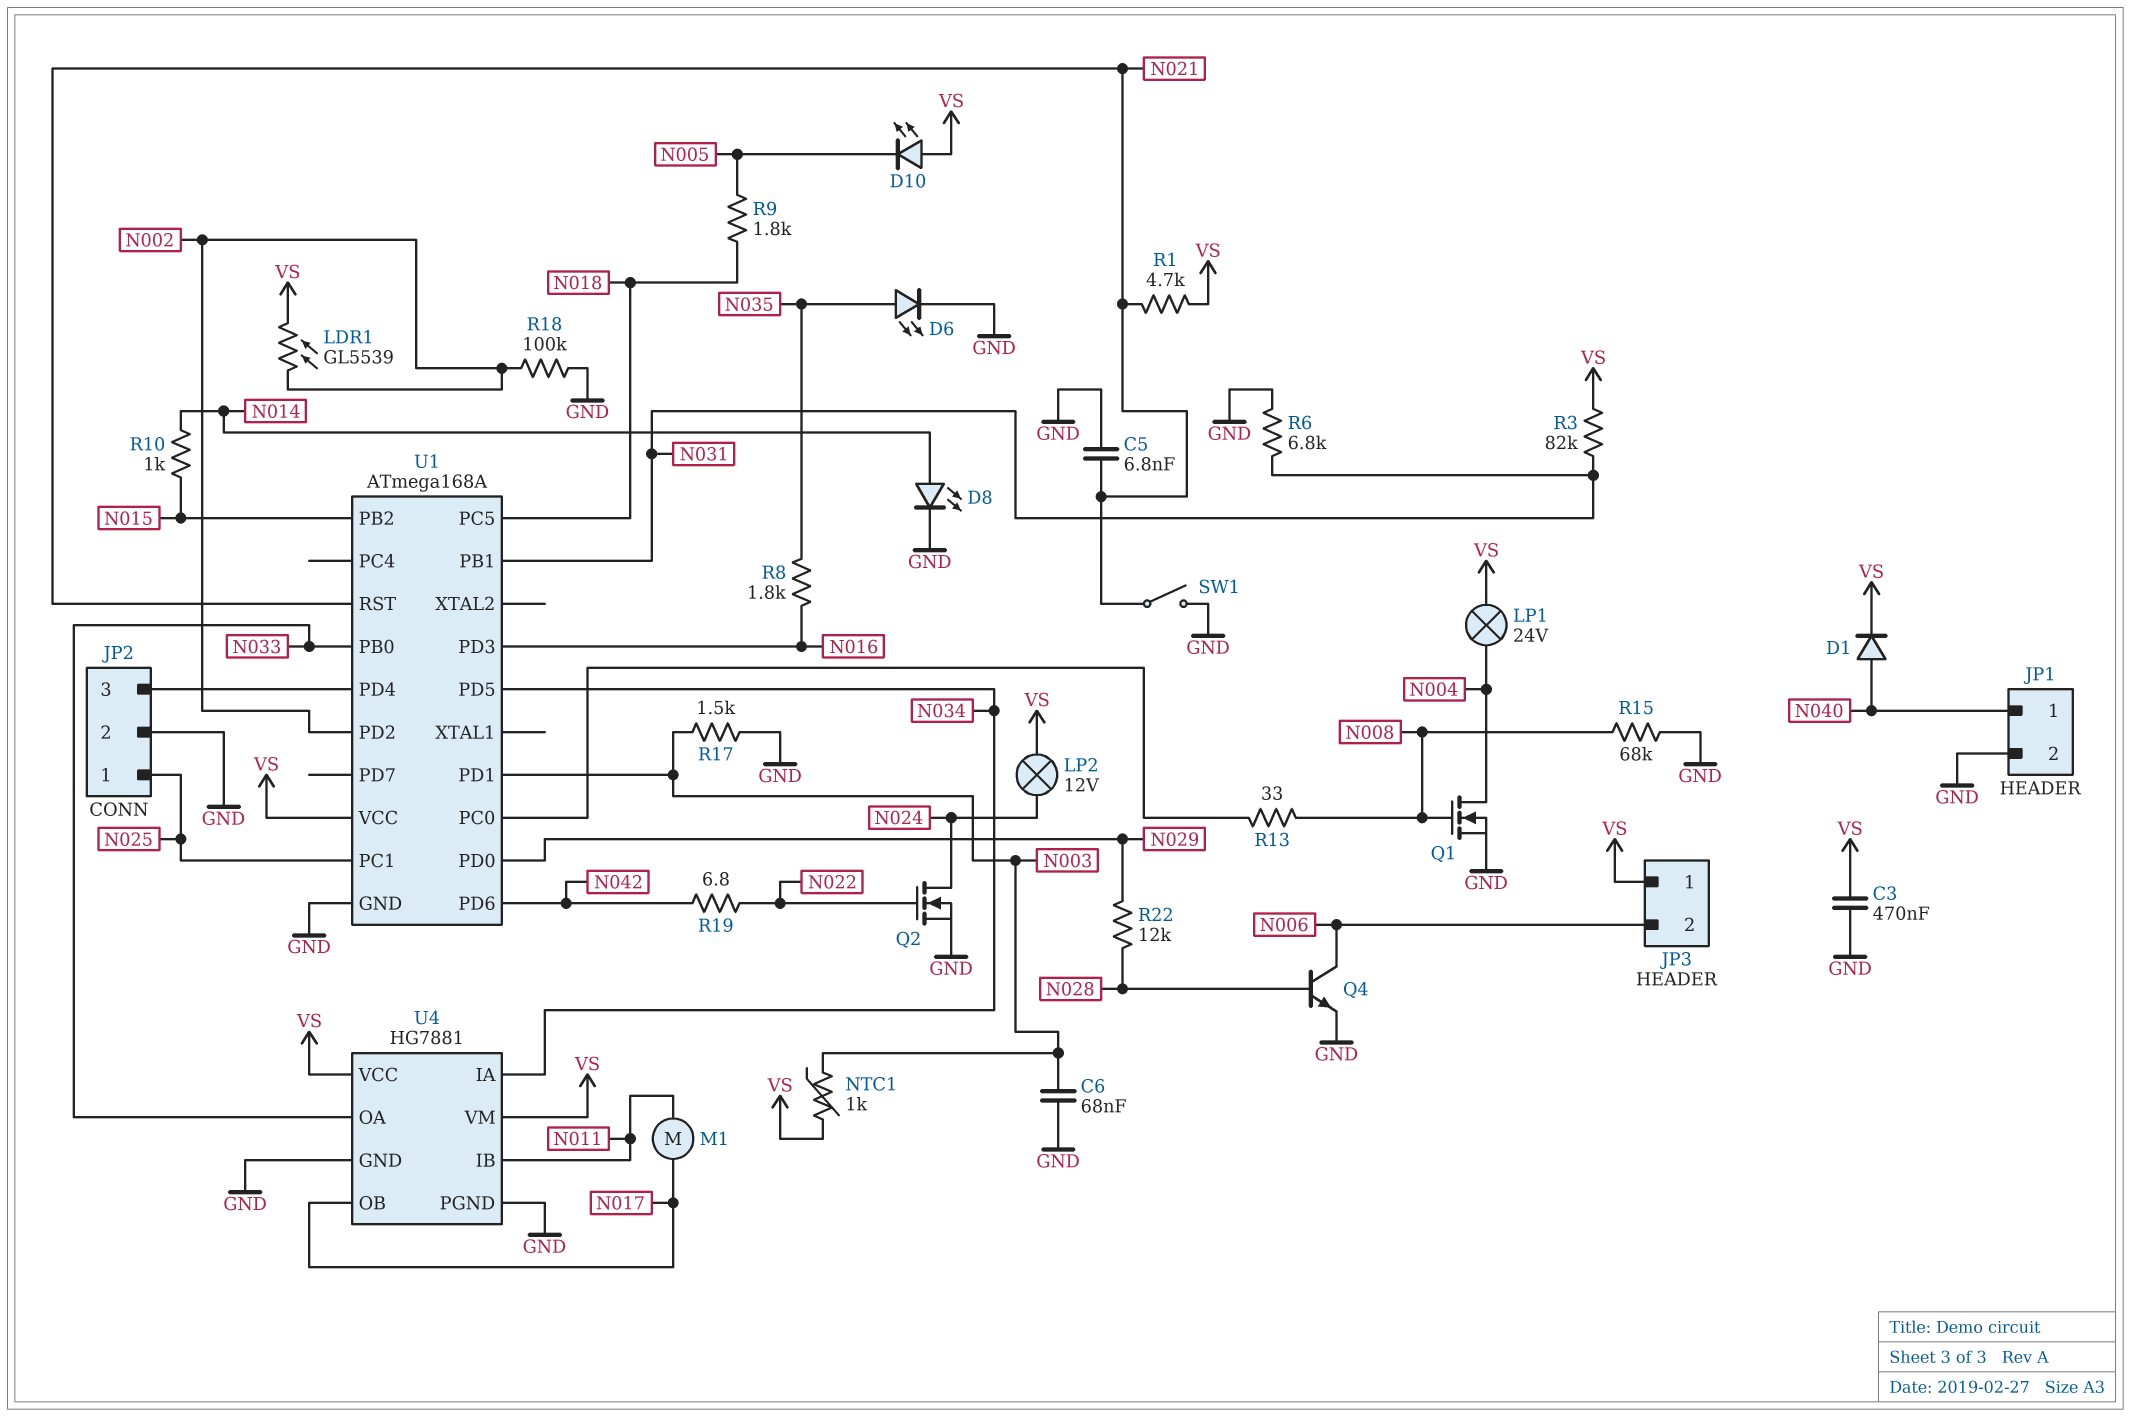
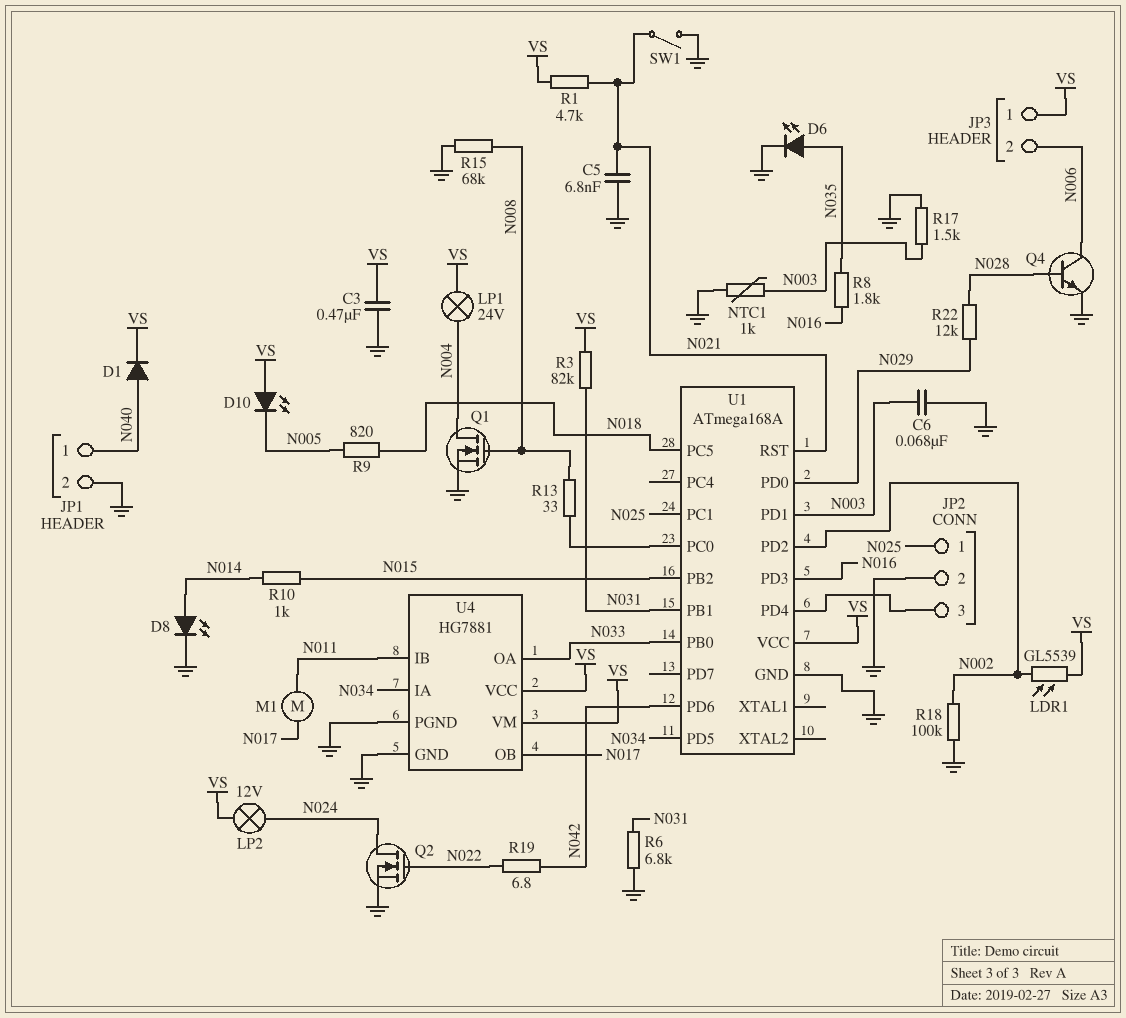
NTC1: 1k (N003, VS) -> 1k (GND, N003)
R9: 1.8k (N005, N018) -> 820 (N005, N018)

